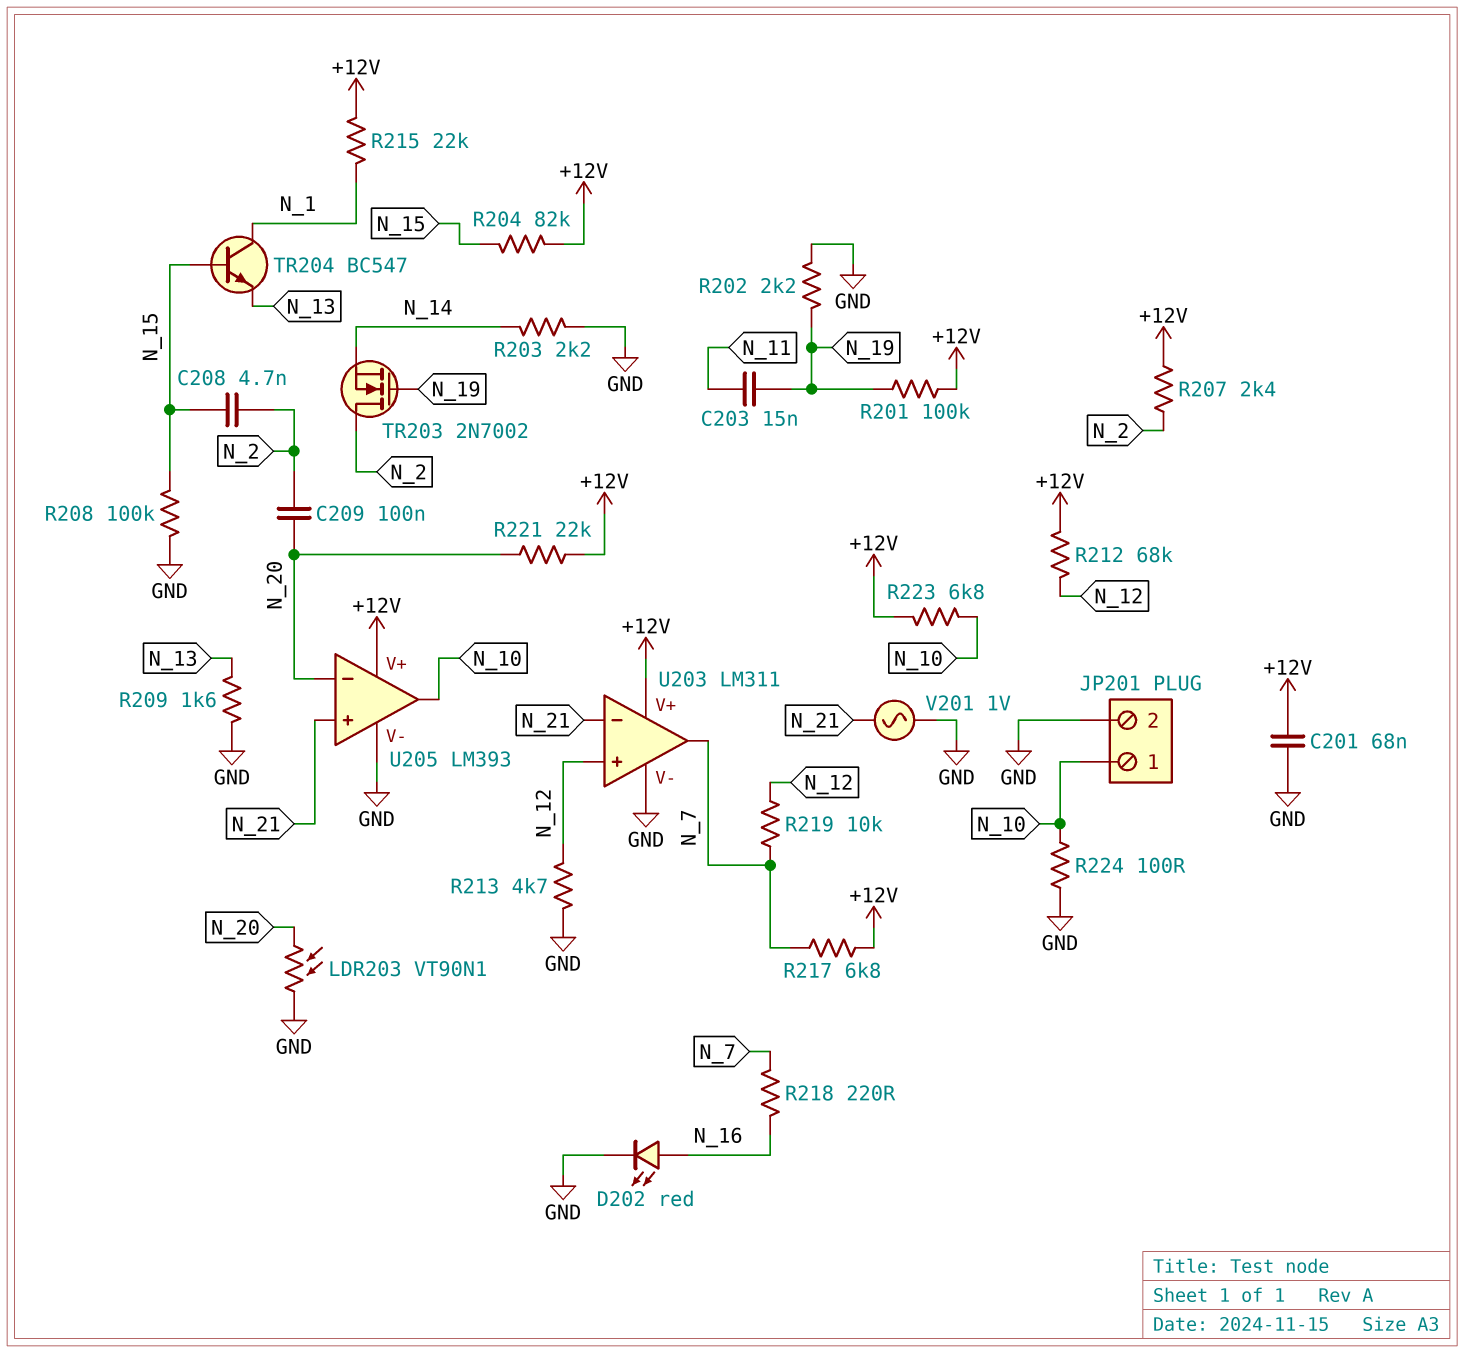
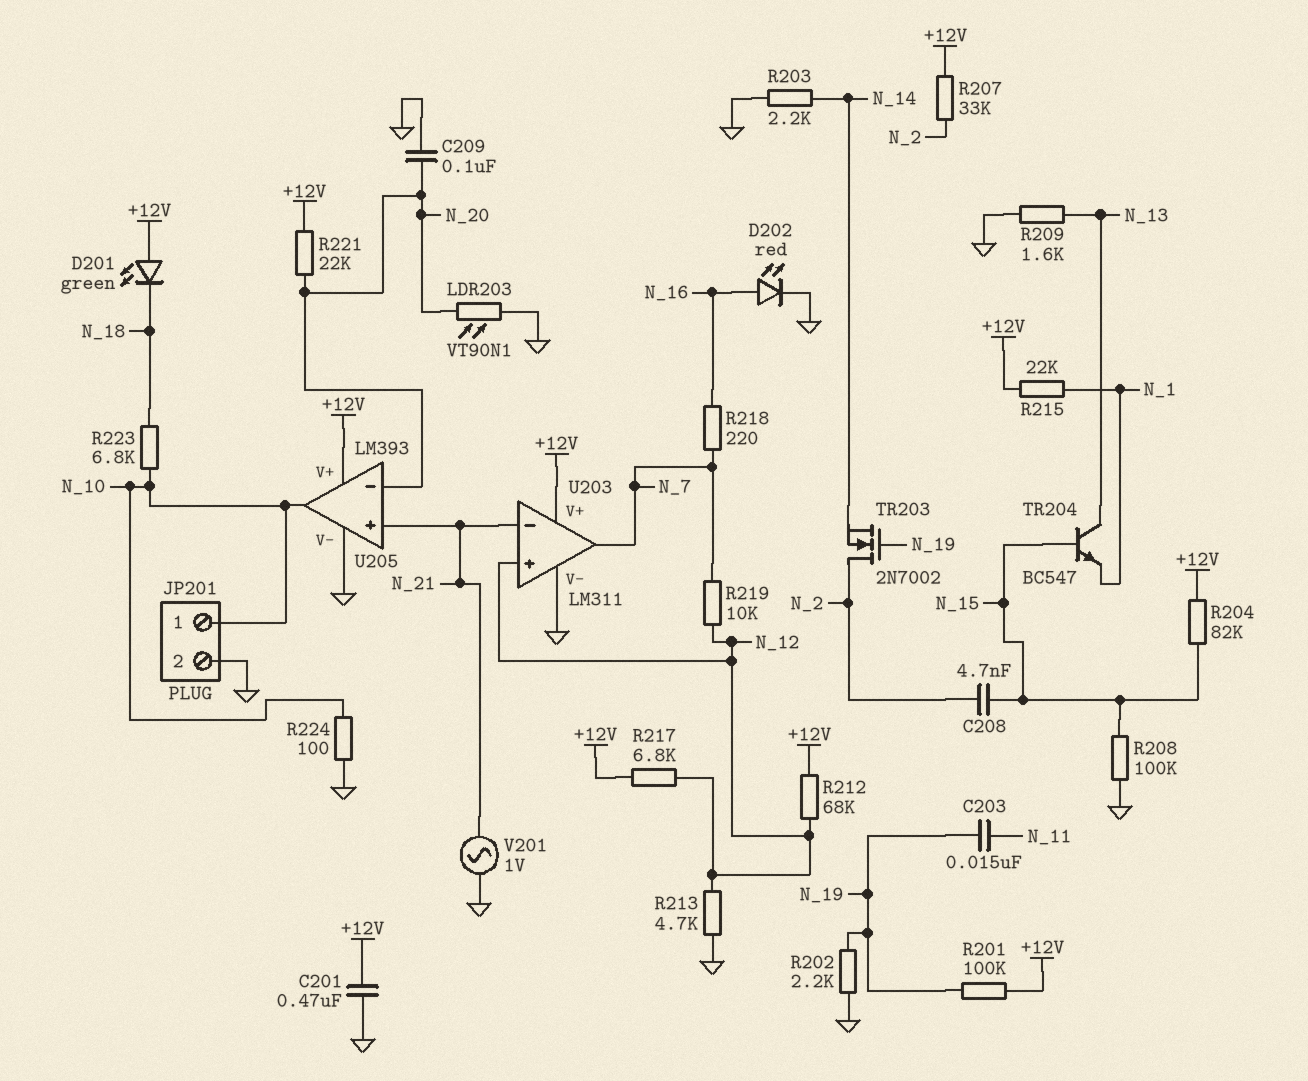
C201: 68nF (+12V, GND) -> 470nF (+12V, GND)
C209: 100nF (N_2, N_20) -> 100nF (GND, N_20)
D201: none -> LED green (A +12V, K N_18)
R207: 2.4k (+12V, N_2) -> 33k (+12V, N_2)
R217: 6.8k (+12V, N_7) -> 6.8k (+12V, N_12)
R223: 6.8k (+12V, N_10) -> 6.8k (N_10, N_18)
TR204: NPN BC547 (B N_15, C N_1, E N_13) -> NPN BC547 (B N_15, C N_13, E N_1)

